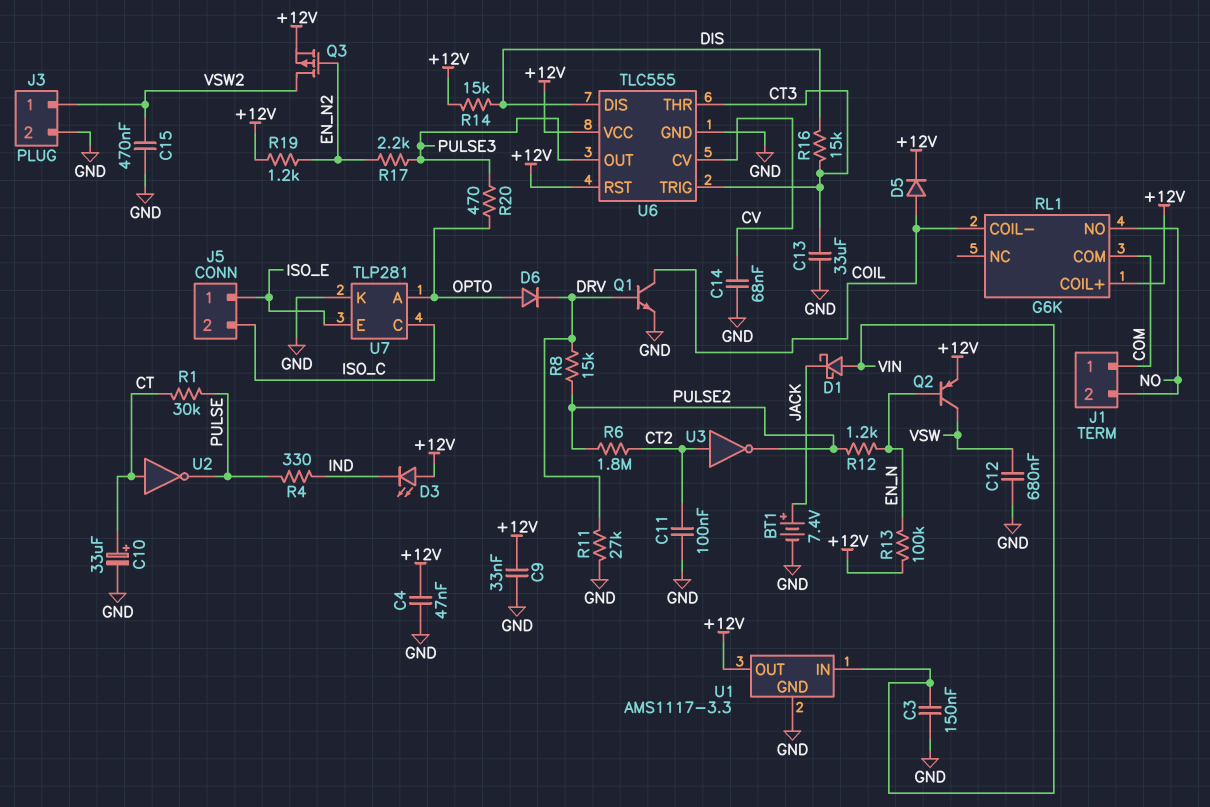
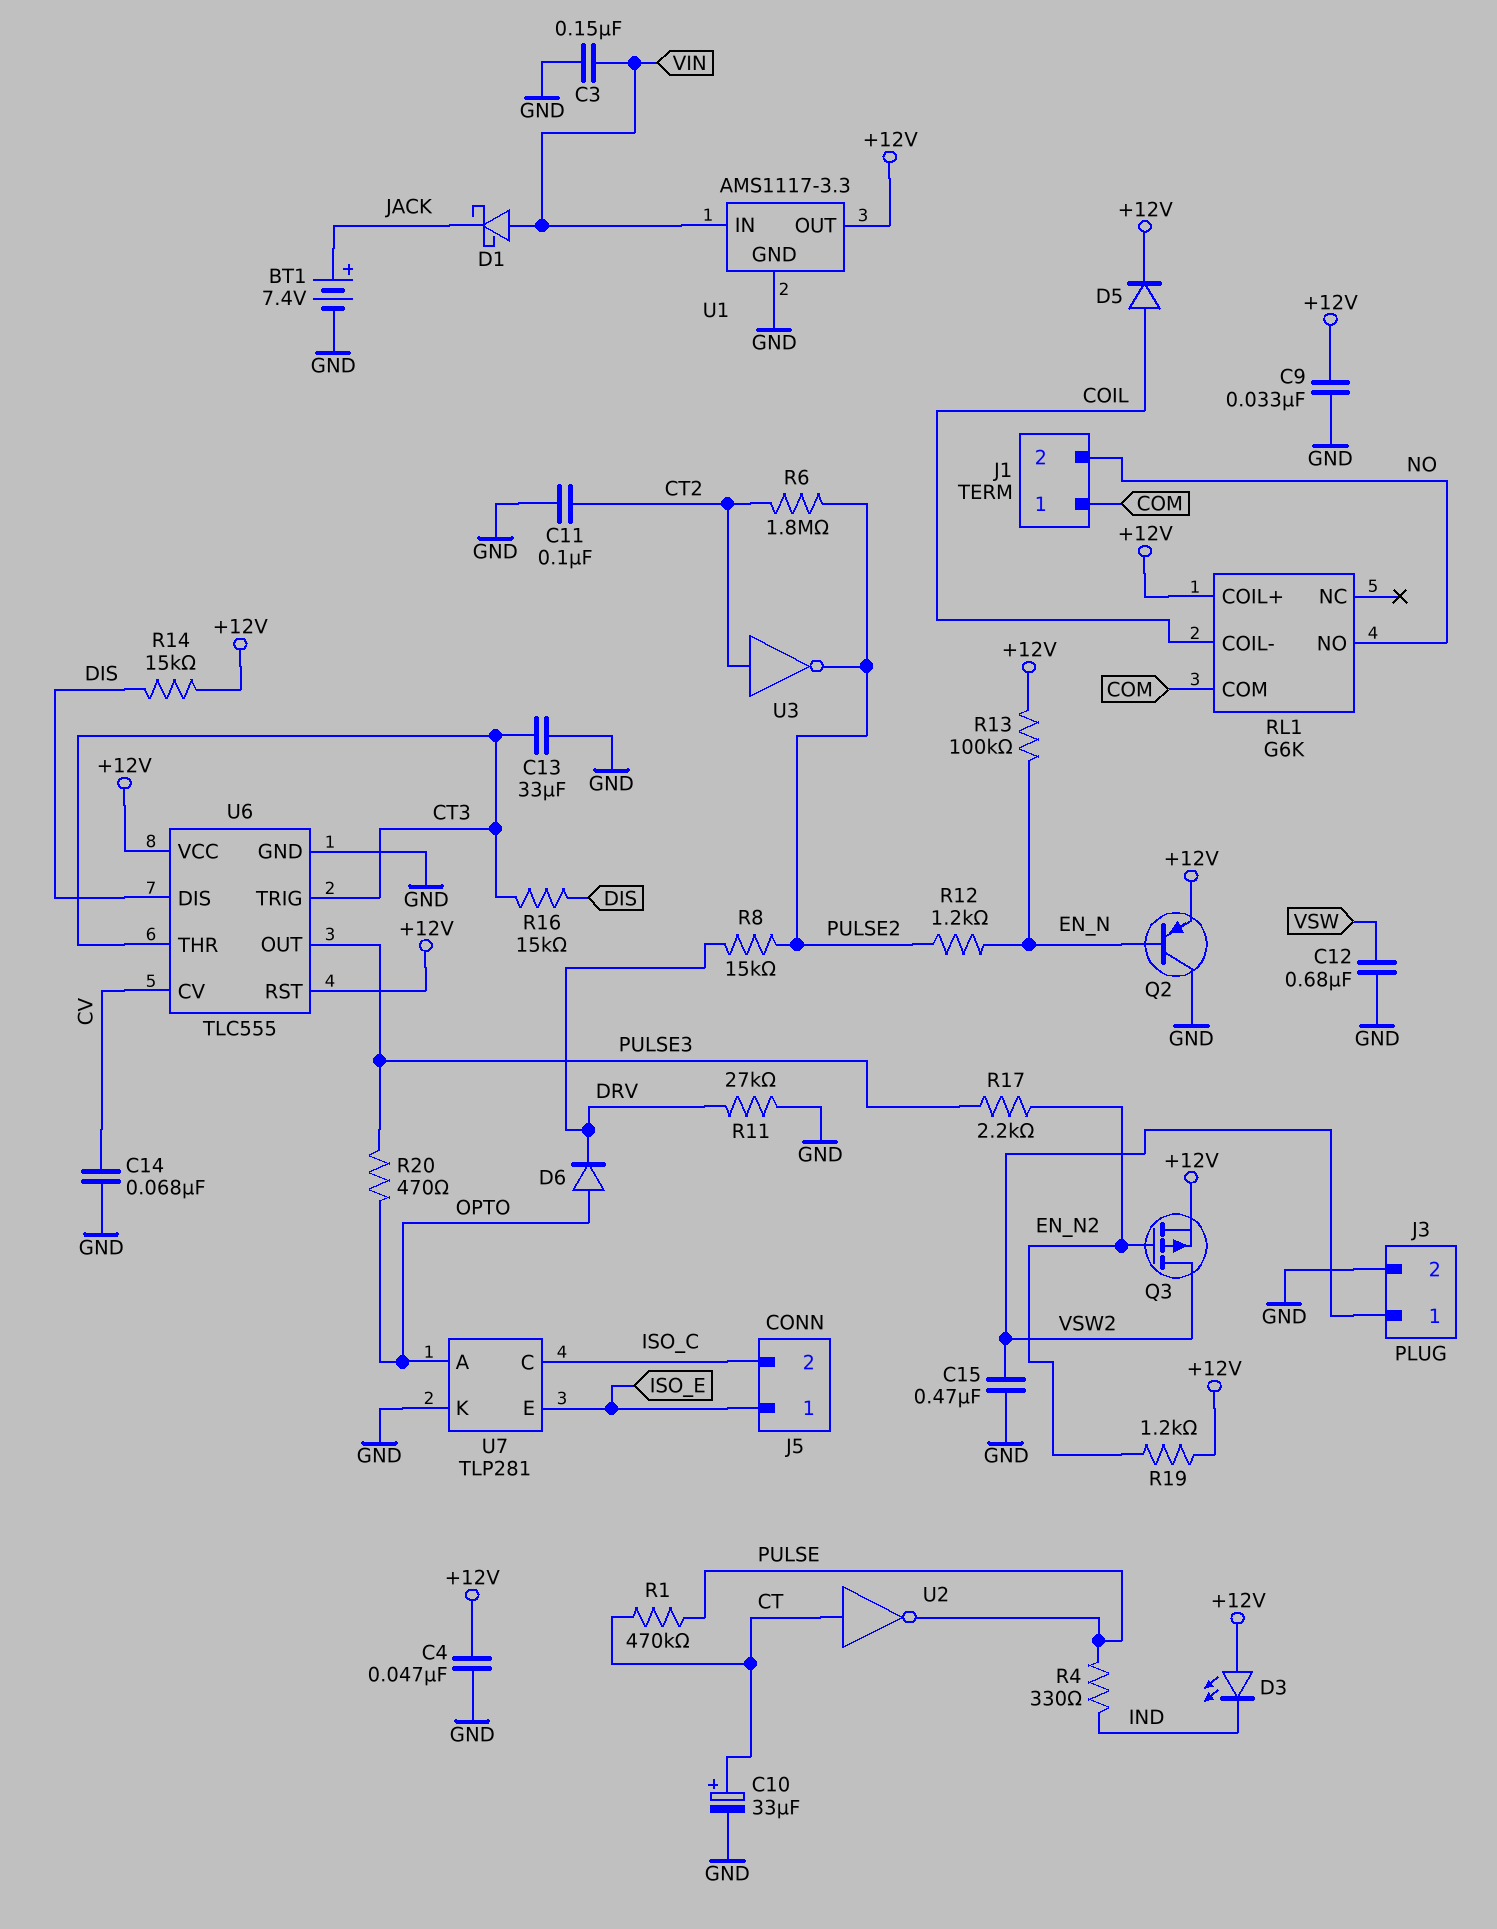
Q1: NPN (B DRV, C COIL, E GND) -> none
Q2: PNP (B EN_N, C VSW, E +12V) -> PNP (B EN_N, C GND, E +12V)
R1: 30k (CT, PULSE) -> 470k (CT, PULSE)

